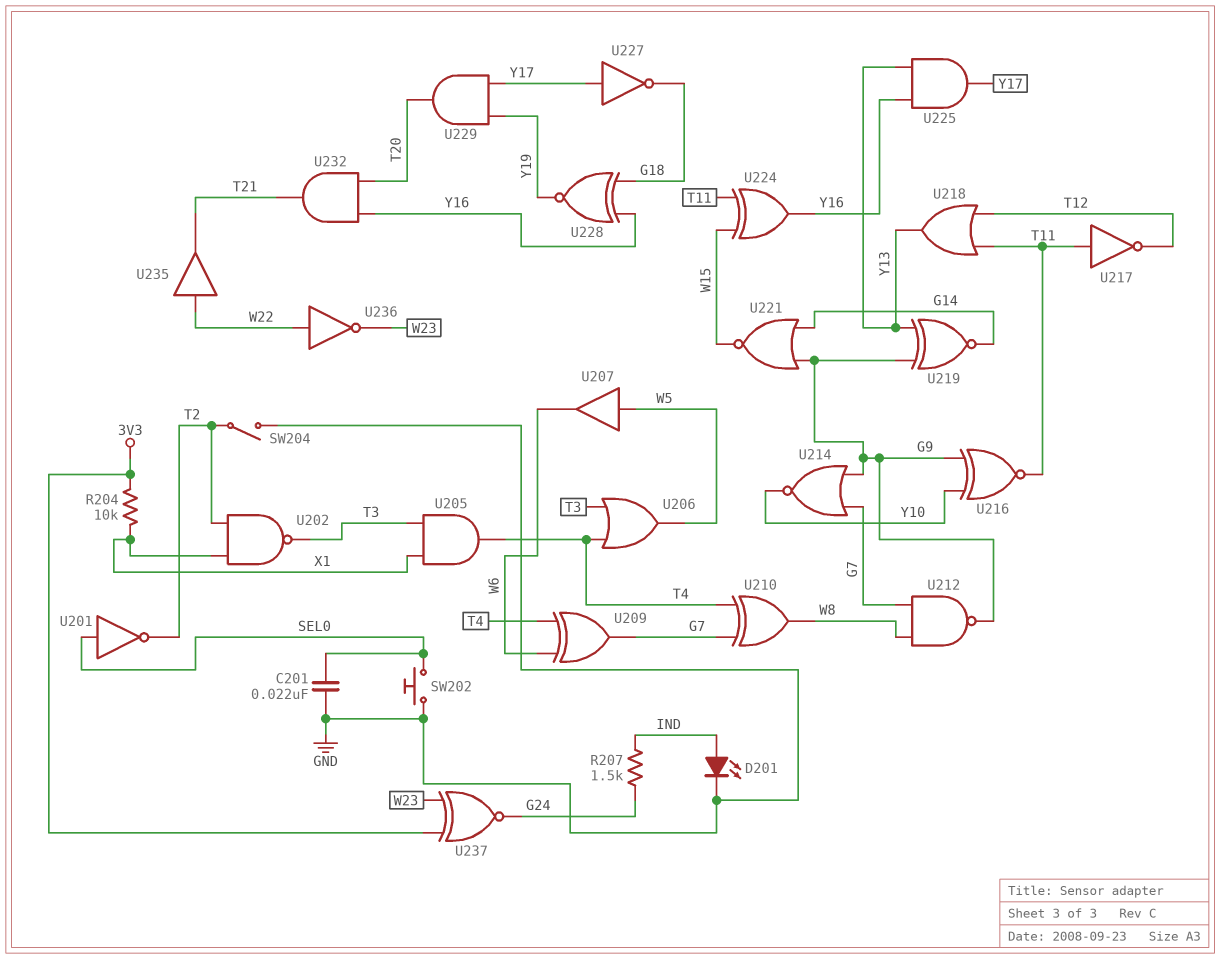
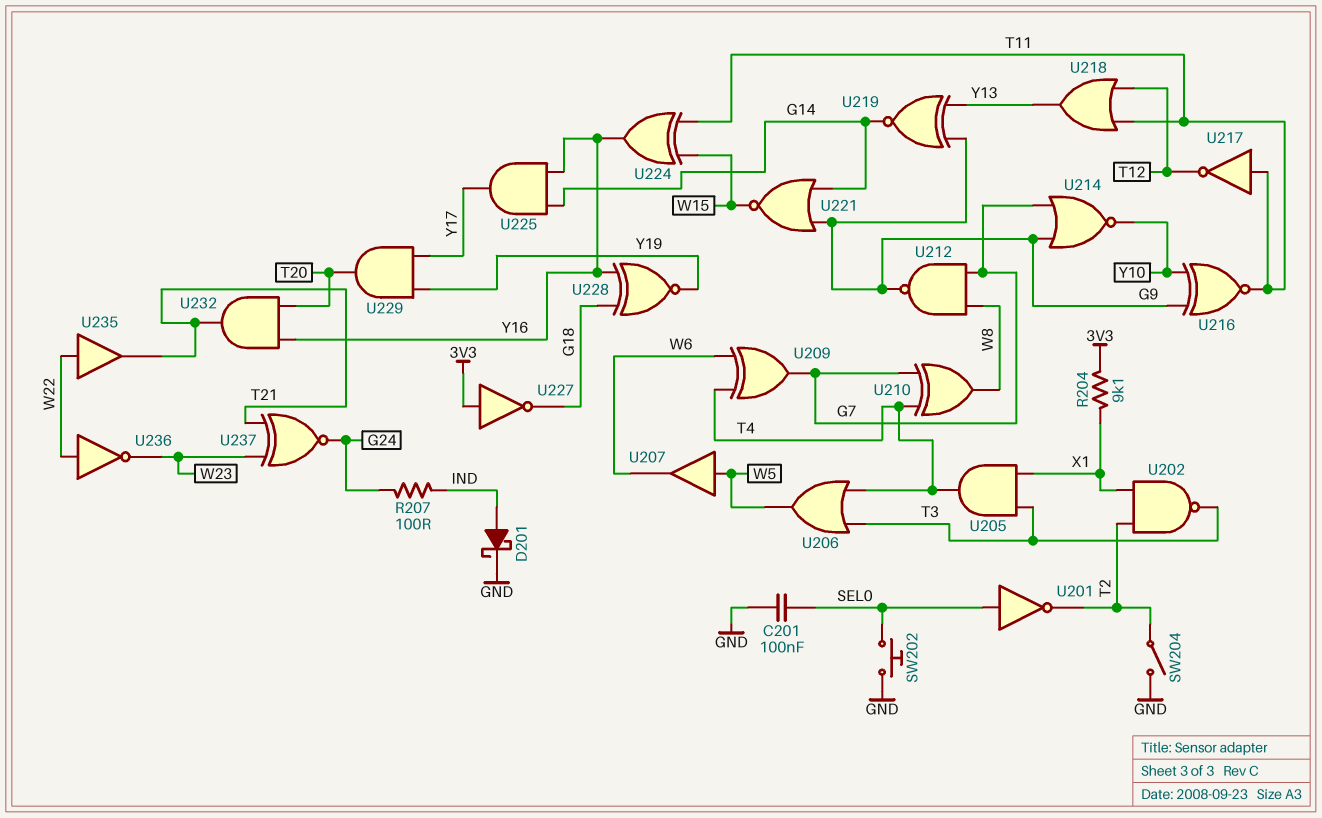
C201: 22nF (GND, SEL0) -> 100nF (GND, SEL0)
D201: LED (A IND, K GND) -> schottky (A IND, K GND)
R204: 10k (3V3, X1) -> 9.1k (3V3, X1)
R207: 1.5k (G24, IND) -> 100 (G24, IND)
U225: AND (in Y13, in Y16, out Y17) -> AND (in G14, in Y16, out Y17)
U227: NOT (in Y17, out G18) -> NOT (in 3V3, out G18)
U237: XNOR (in 3V3, in W23, out G24) -> XNOR (in T21, in W23, out G24)

